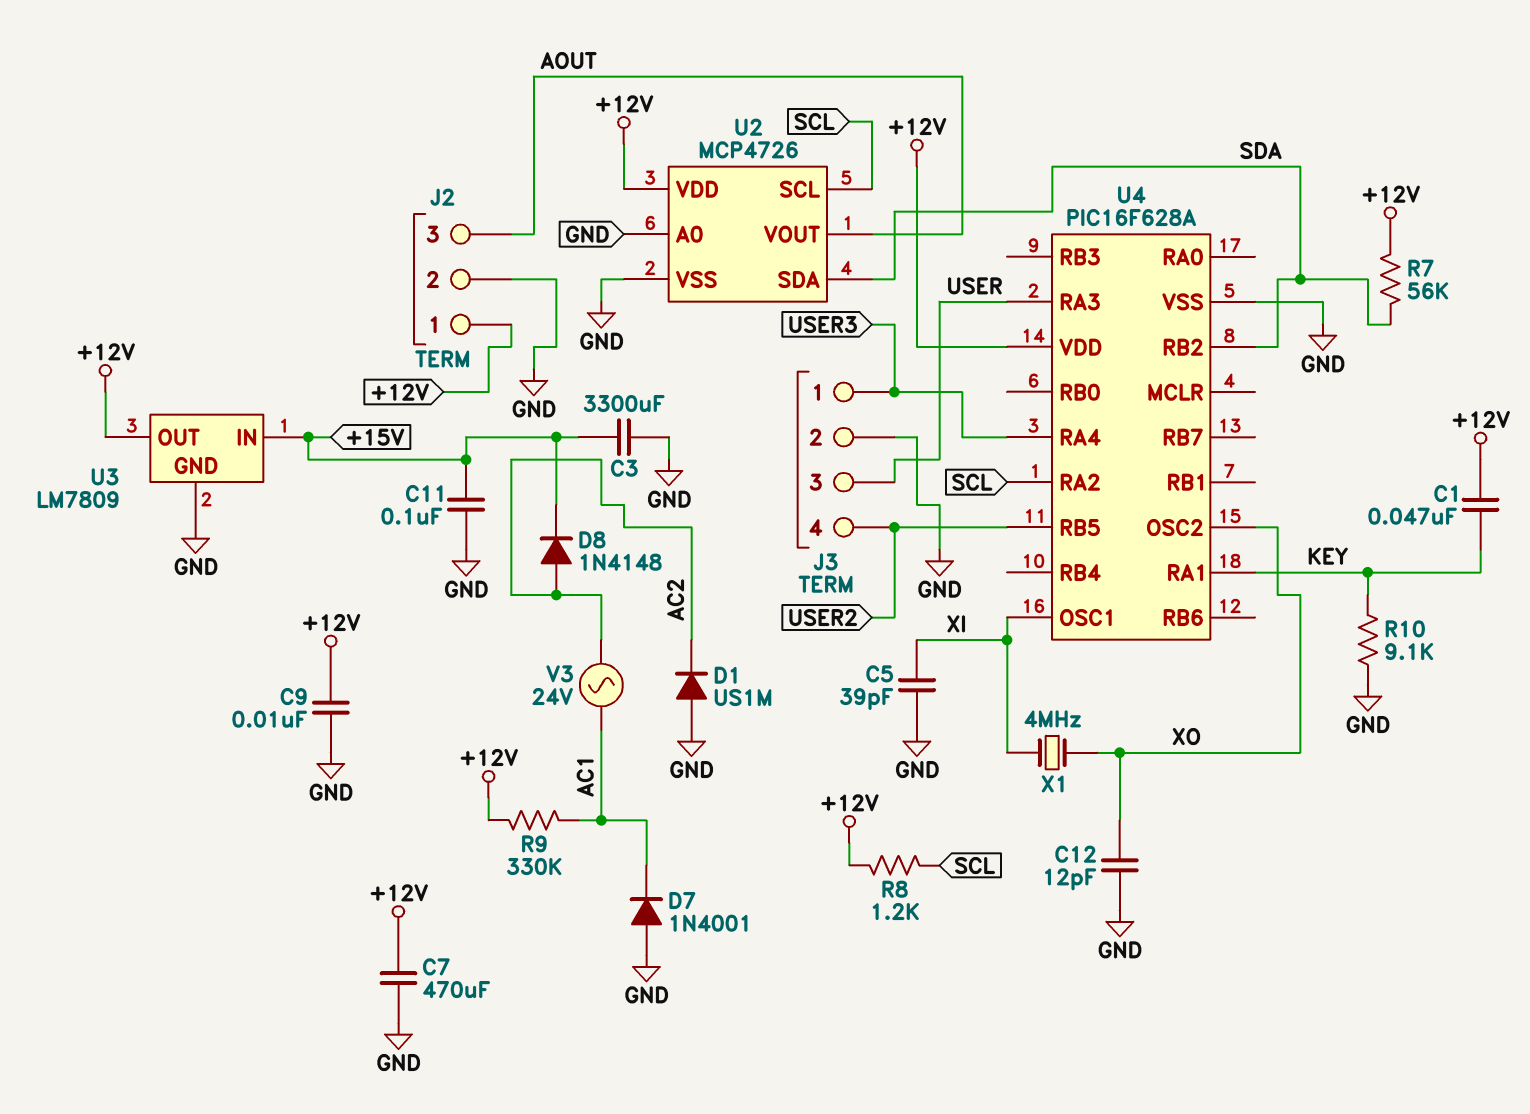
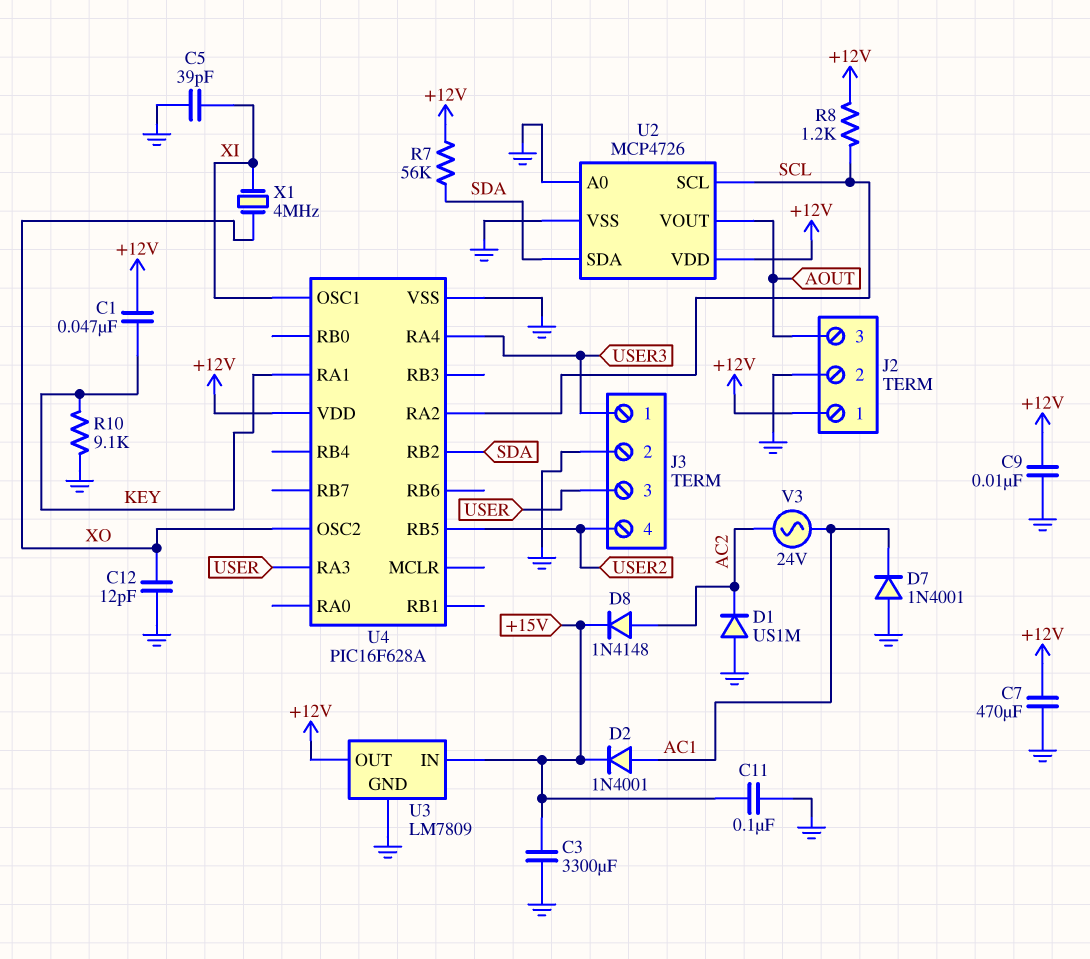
D2: none -> diode 1N4001 (A AC1, K +15V)
R9: 330k (+12V, AC1) -> none

